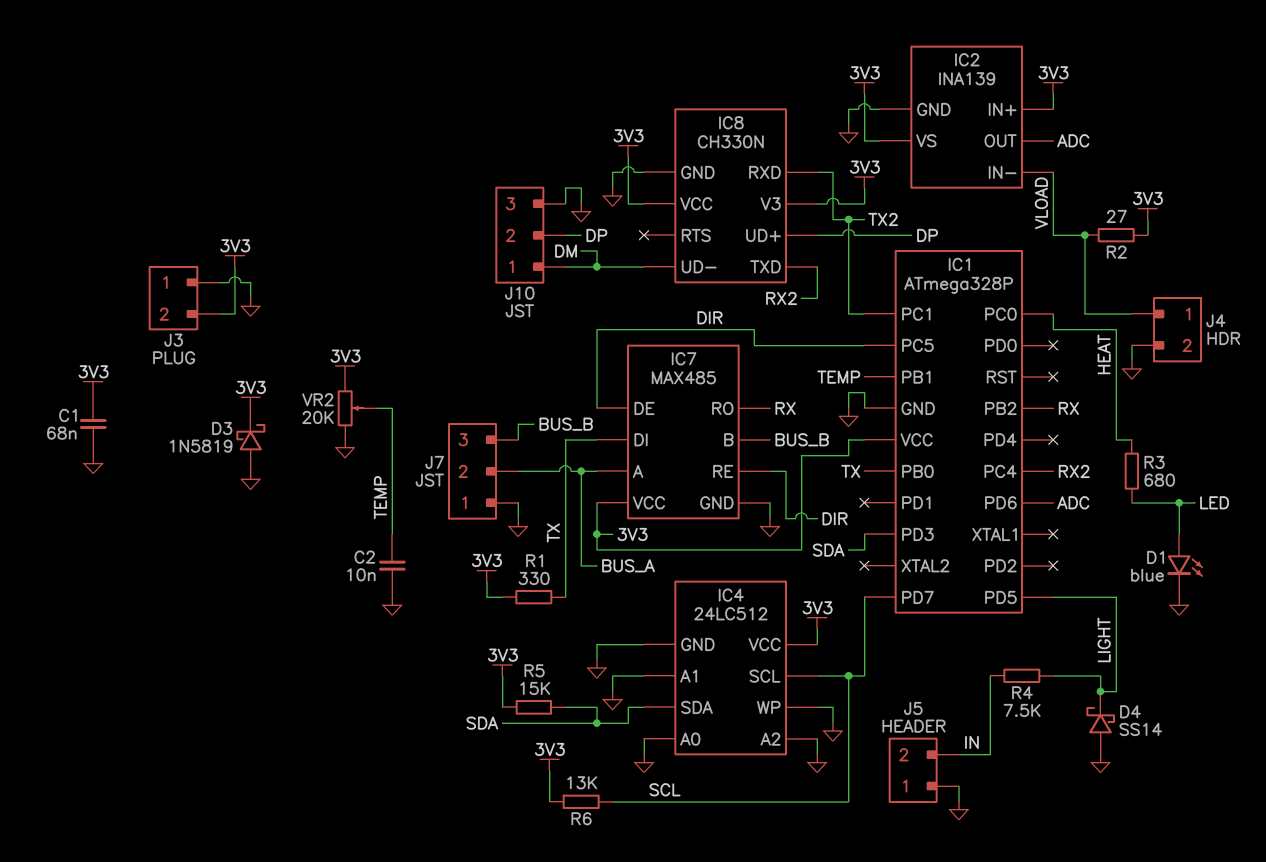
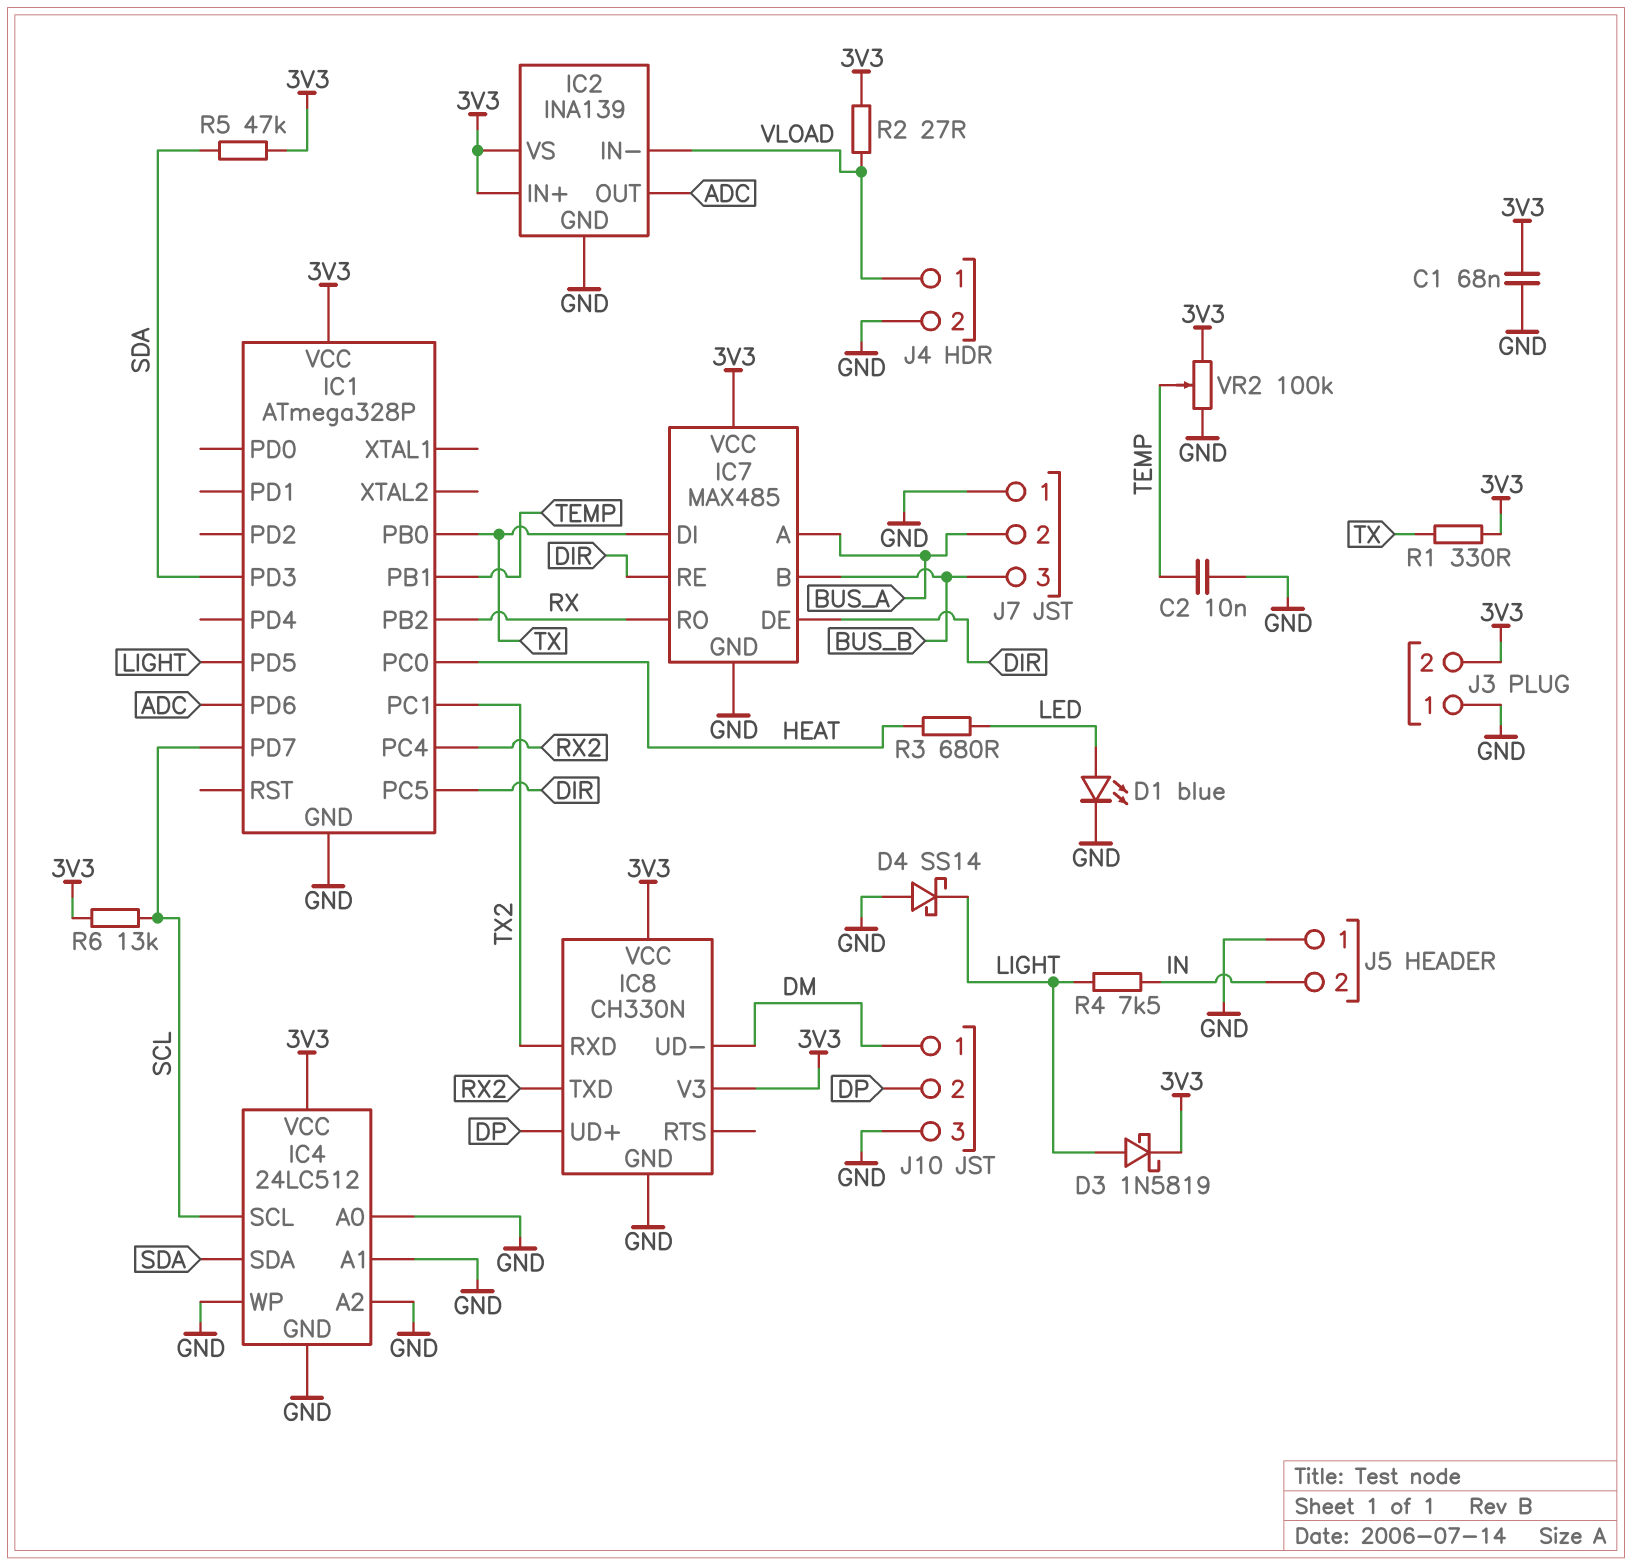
D3: schottky 1N5819 (A GND, K 3V3) -> schottky 1N5819 (A LIGHT, K 3V3)
R5: 15k (3V3, SDA) -> 47k (3V3, SDA)
VR2: 20k (3V3, GND, wiper TEMP) -> 100k (3V3, GND, wiper TEMP)

